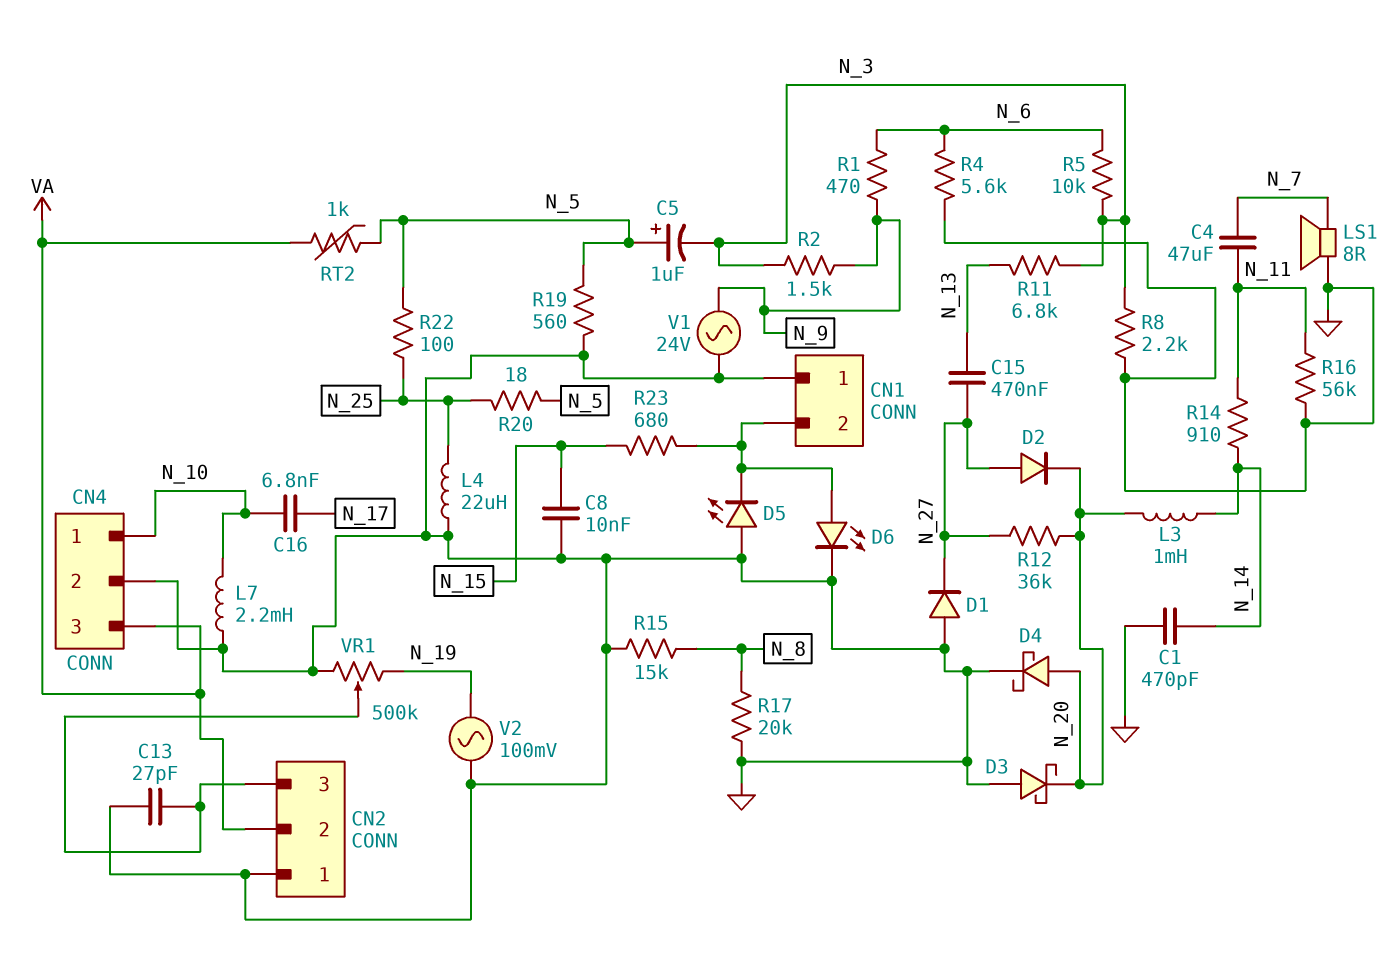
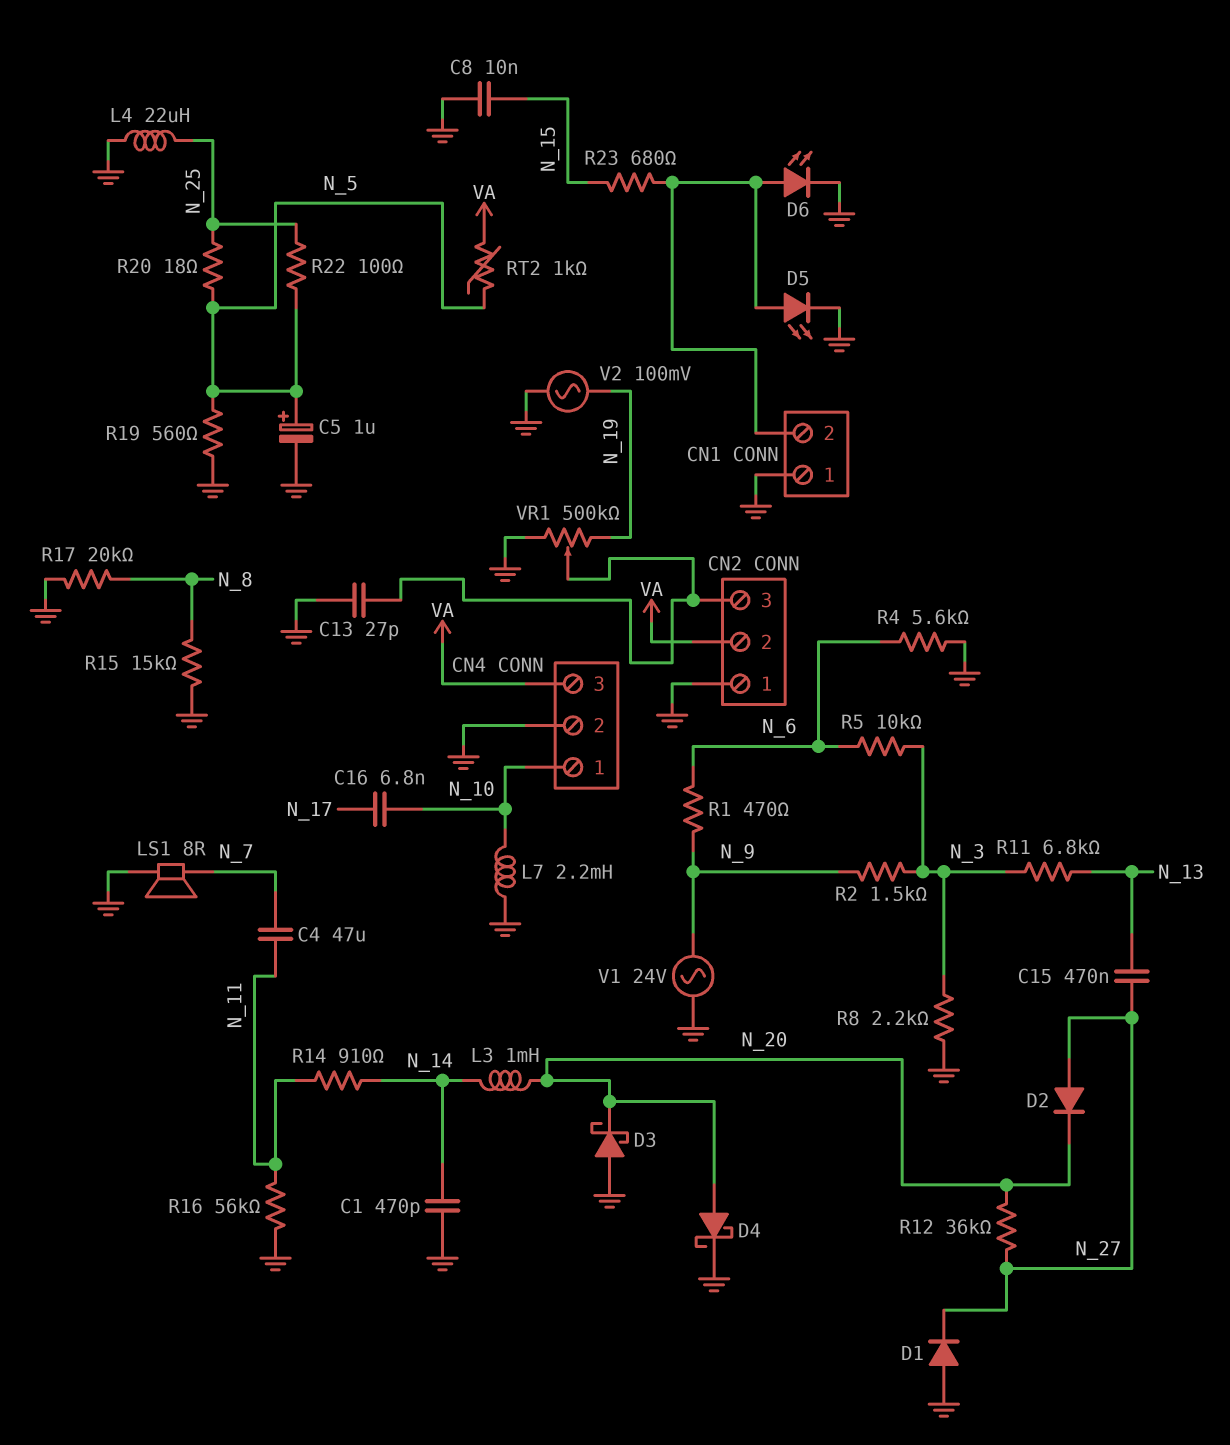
C5: 1uF (plus N_5, minus N_3) -> 1uF (plus N_5, minus GND)
D5: LED (A GND, K CN1/2) -> LED (A CN1/2, K GND)

